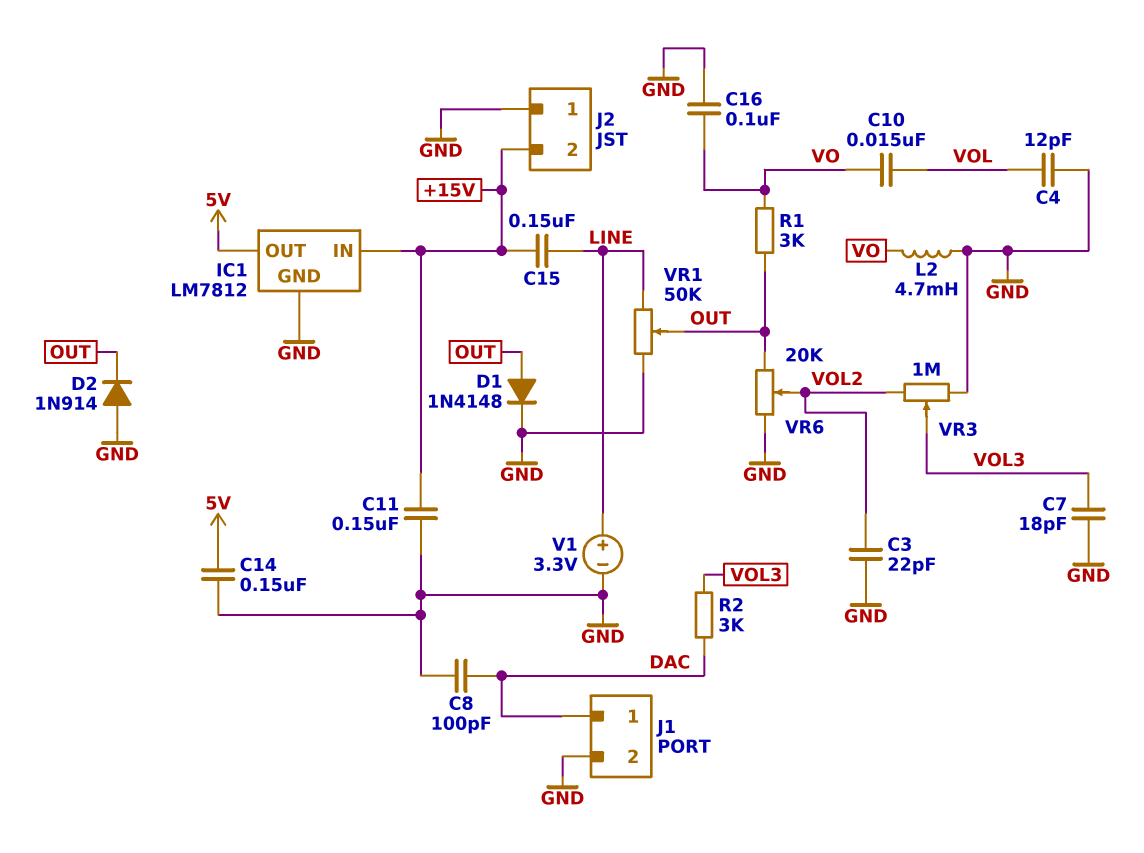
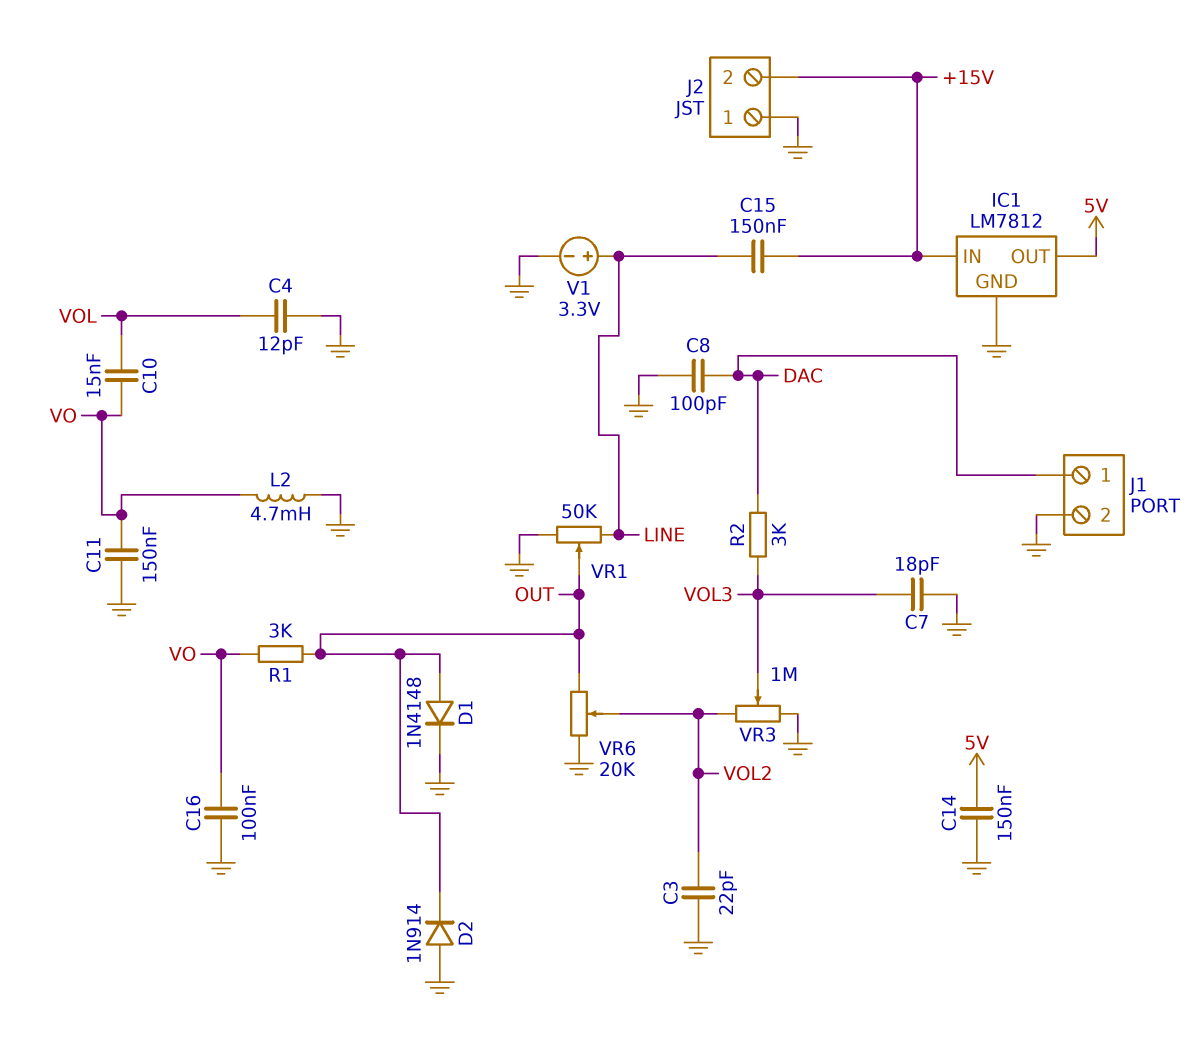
C11: 150nF (+15V, GND) -> 150nF (GND, VO)

